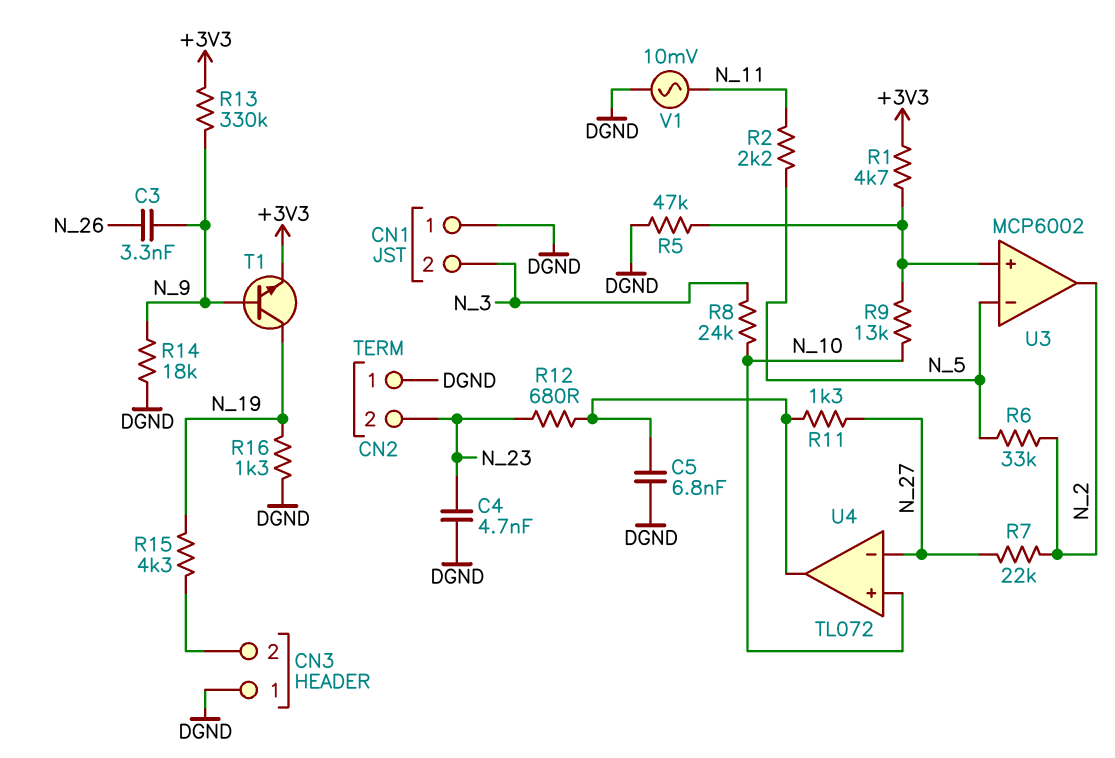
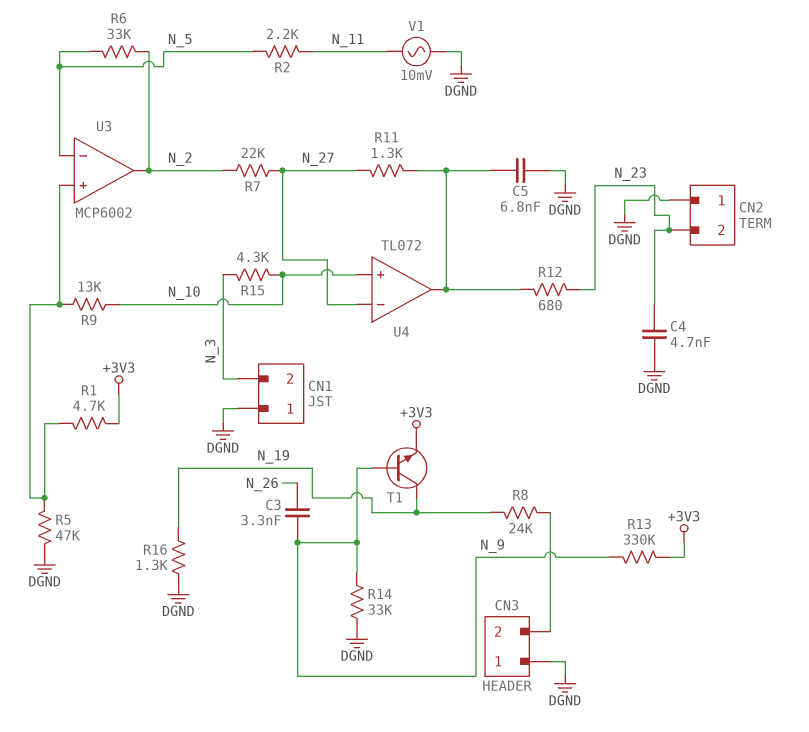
R8: 24k (N_3, N_10) -> 24k (CN3/2, N_19)
R14: 18k (DGND, N_9) -> 33k (DGND, N_9)
R15: 4.3k (CN3/2, N_19) -> 4.3k (N_3, N_10)

